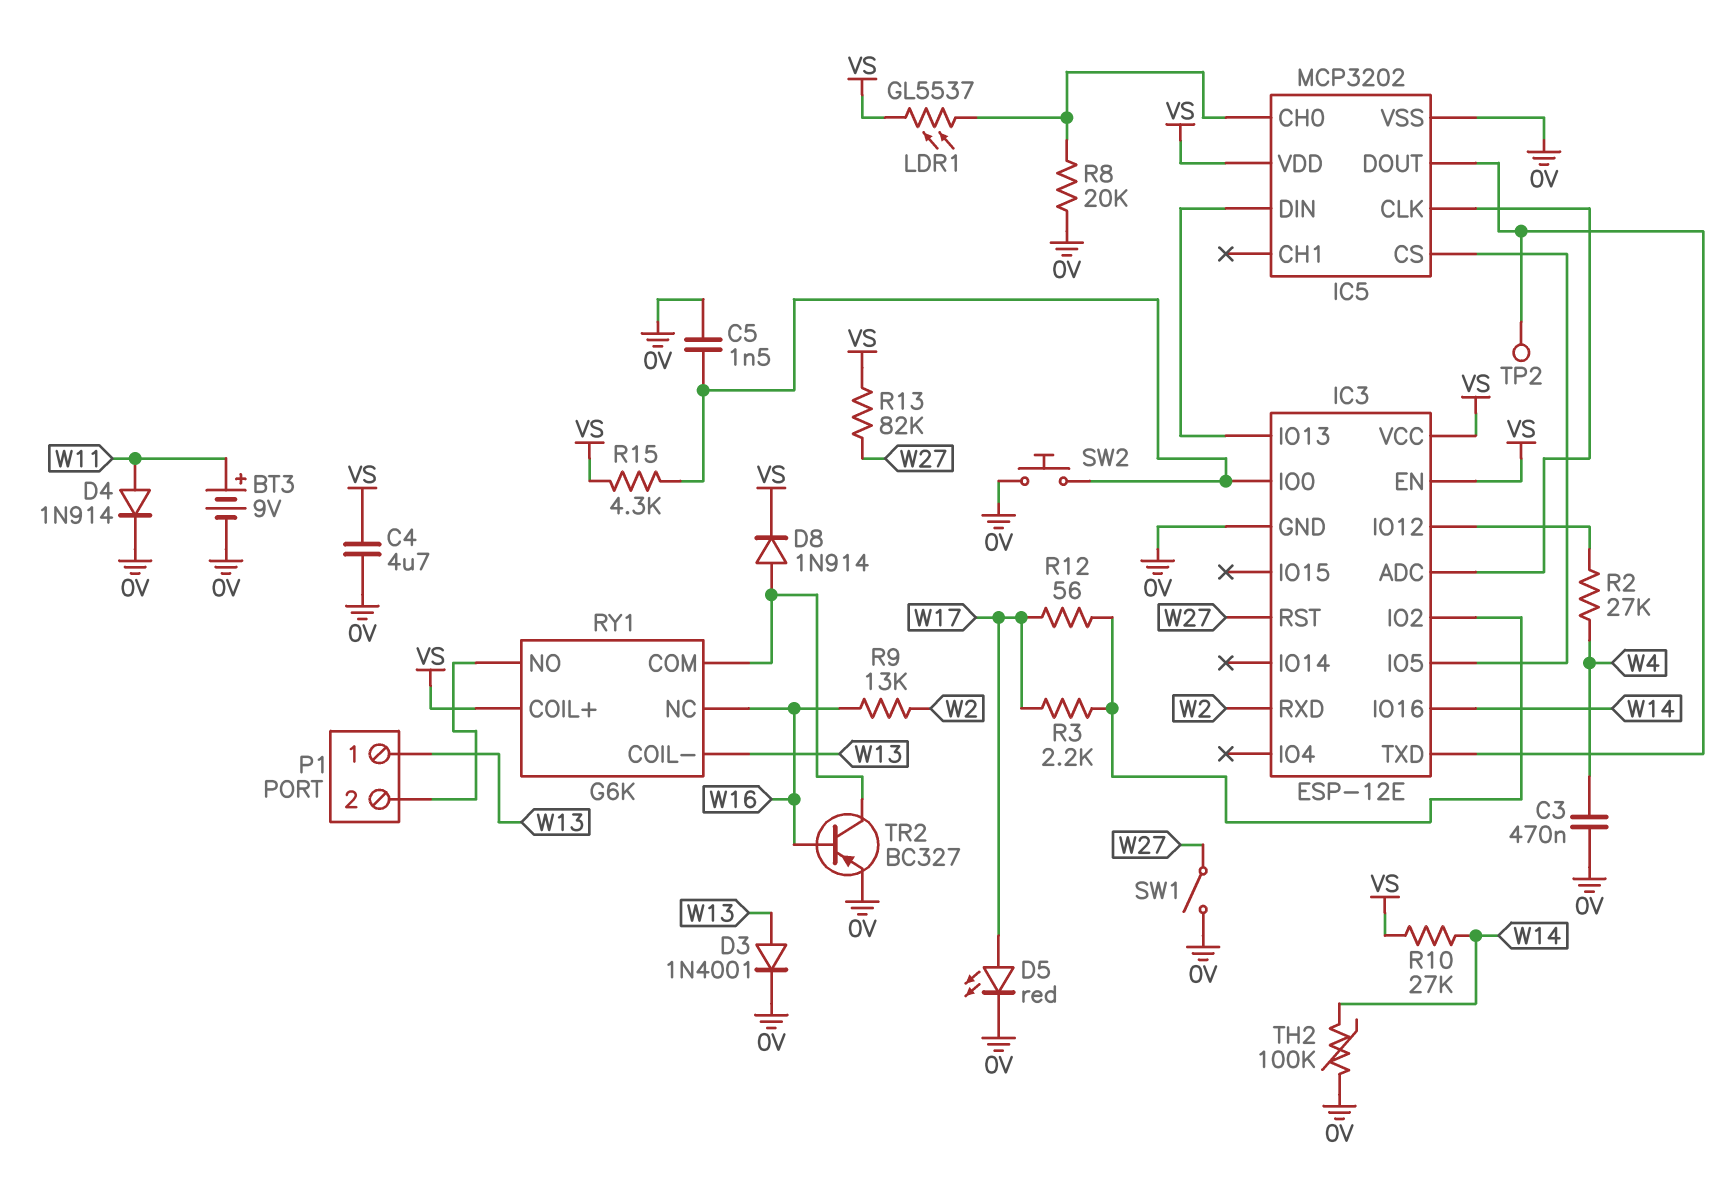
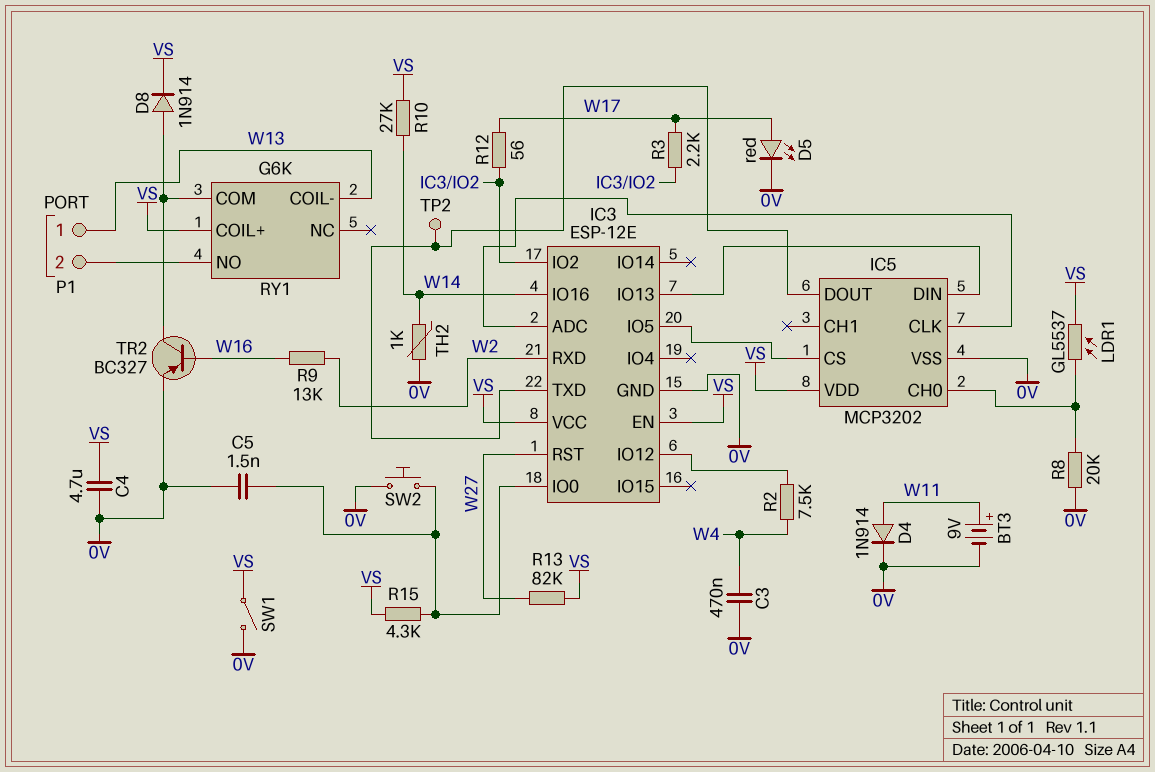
D3: diode 1N4001 (A W13, K 0V) -> none
R2: 27k (IC3/IO12, W4) -> 7.5k (IC3/IO12, W4)
RY1 pin NC: W16 -> none
SW1: switch (0V, W27) -> switch (0V, VS)
TH2: 100k (0V, W14) -> 1k (0V, W14)

